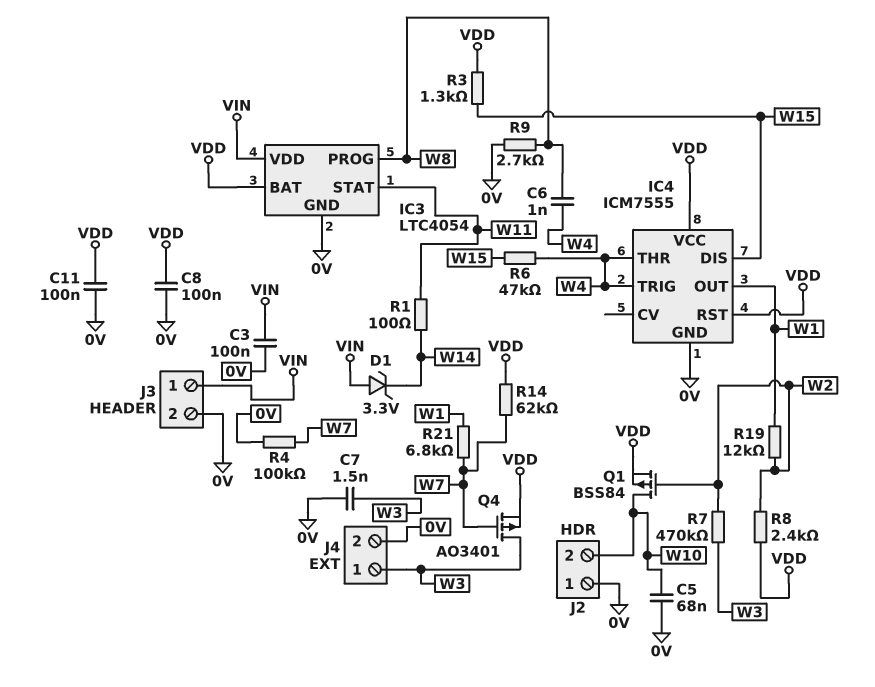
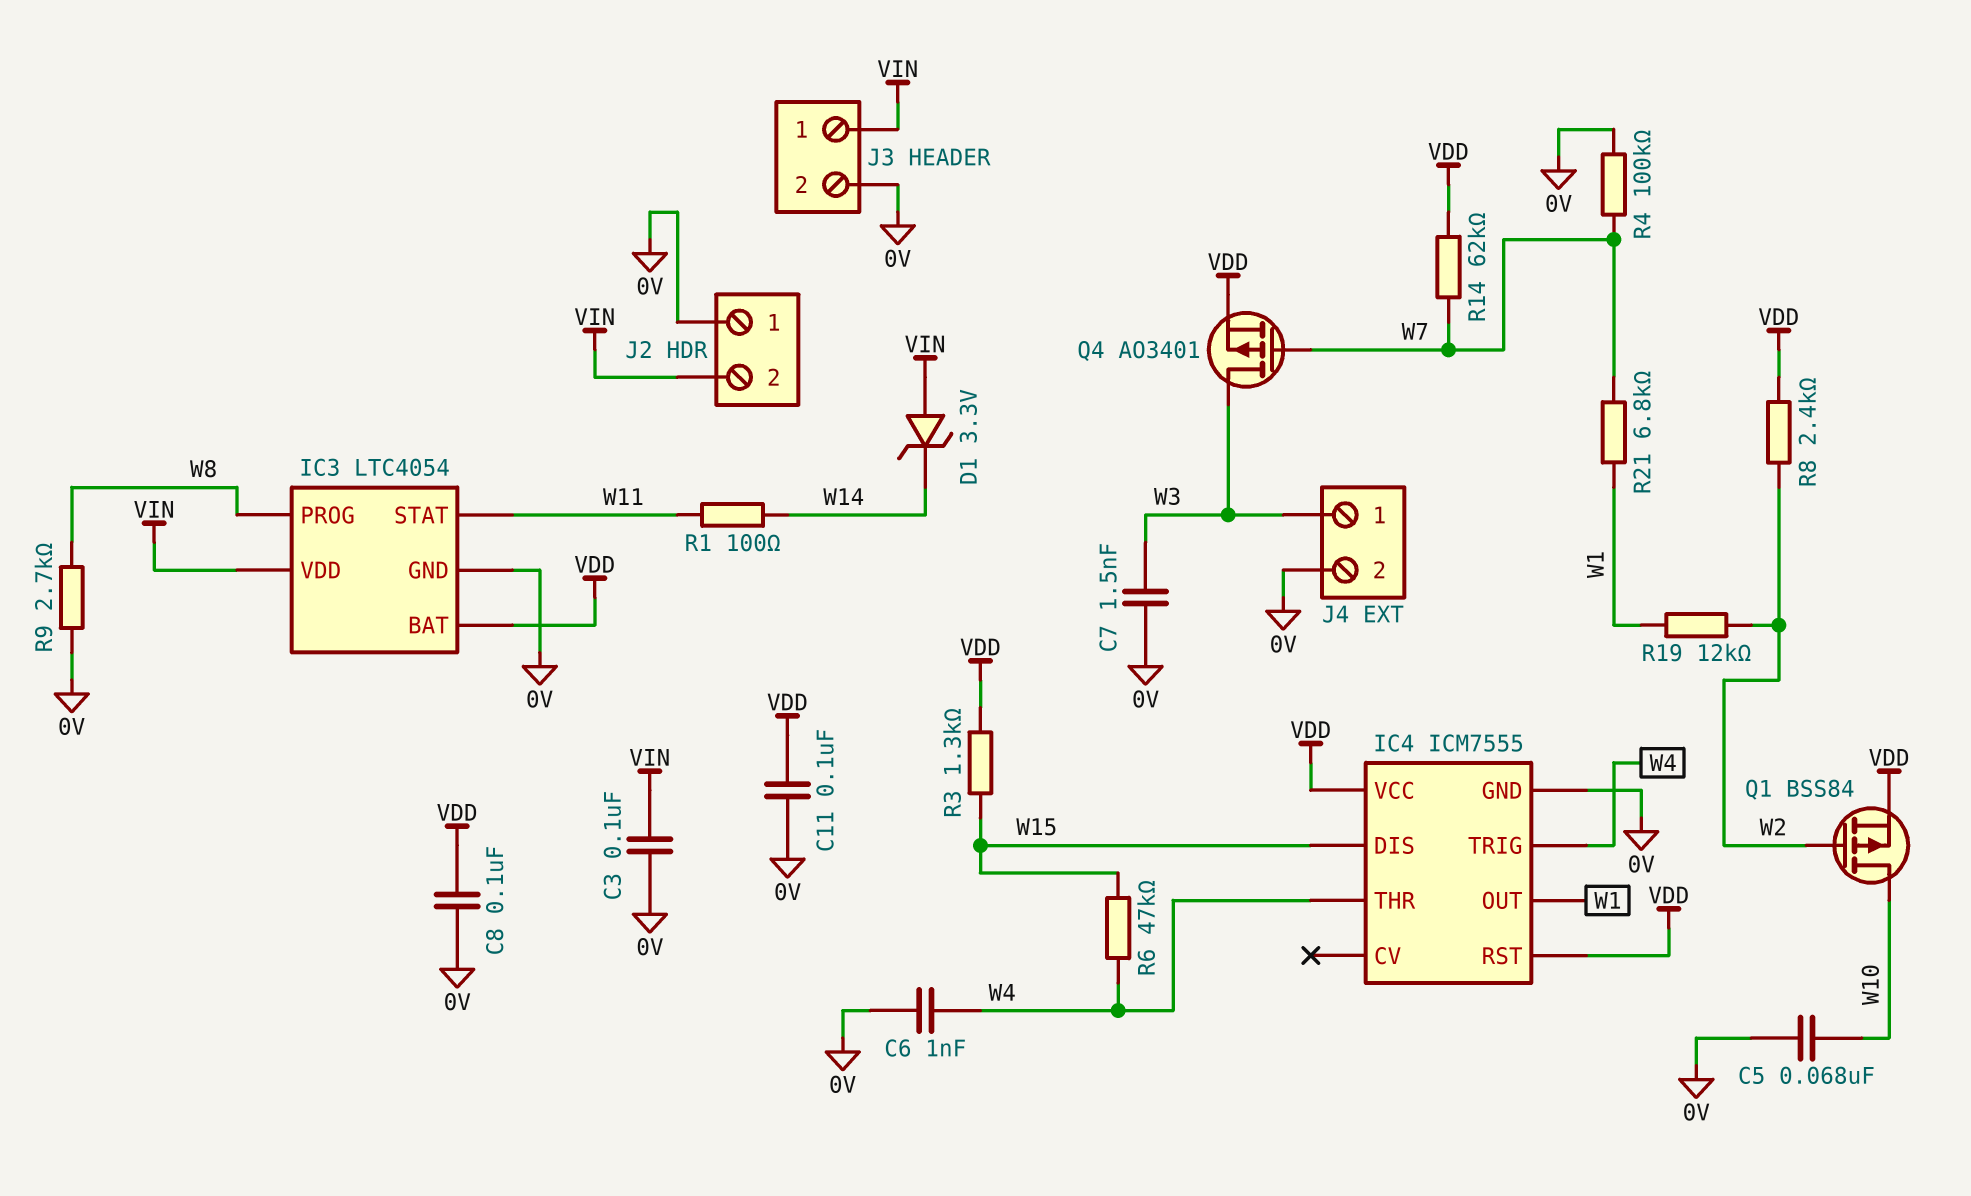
C6: 1nF (W4, W8) -> 1nF (0V, W4)
J2 pin 2: W10 -> VIN
R7: 470k (W2, W3) -> none

